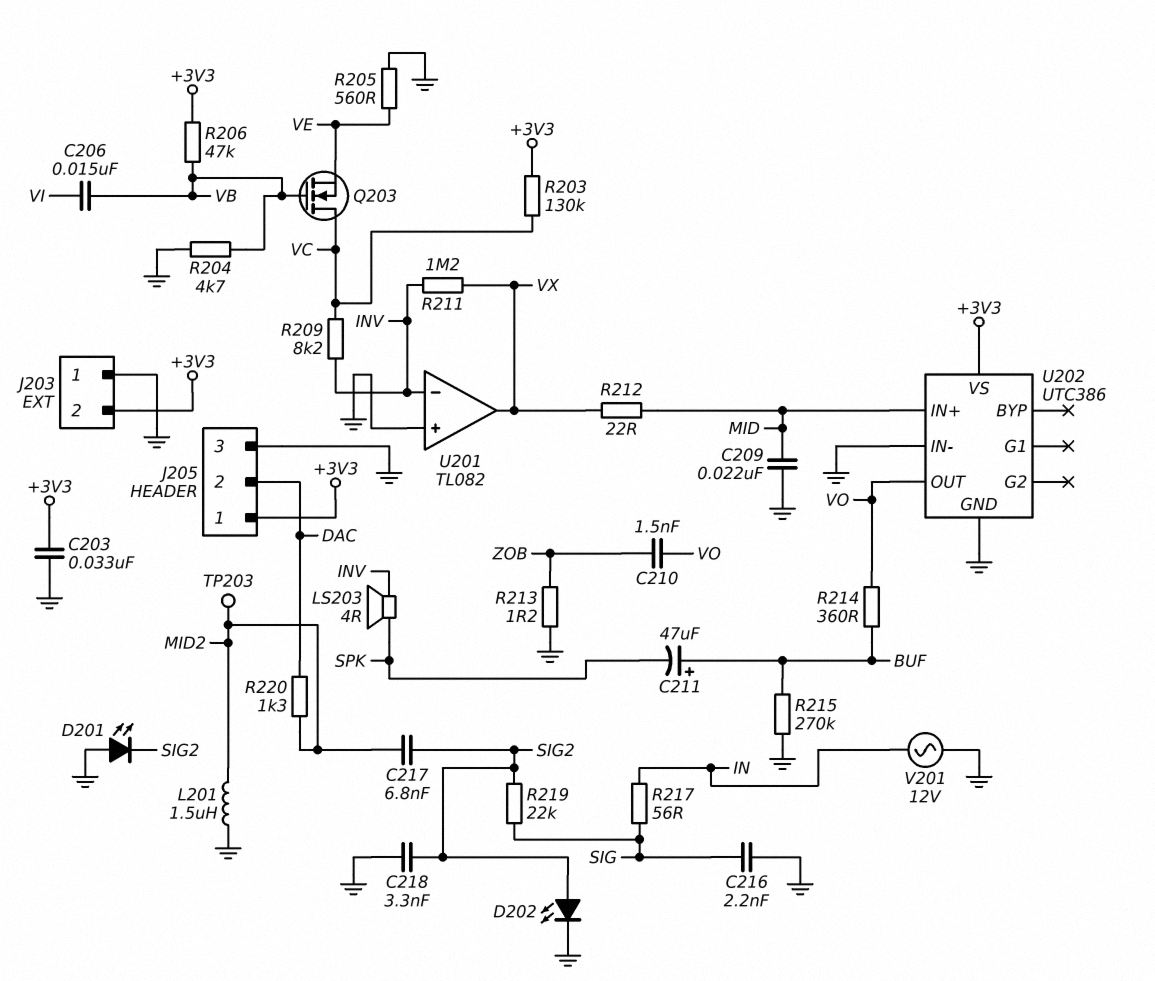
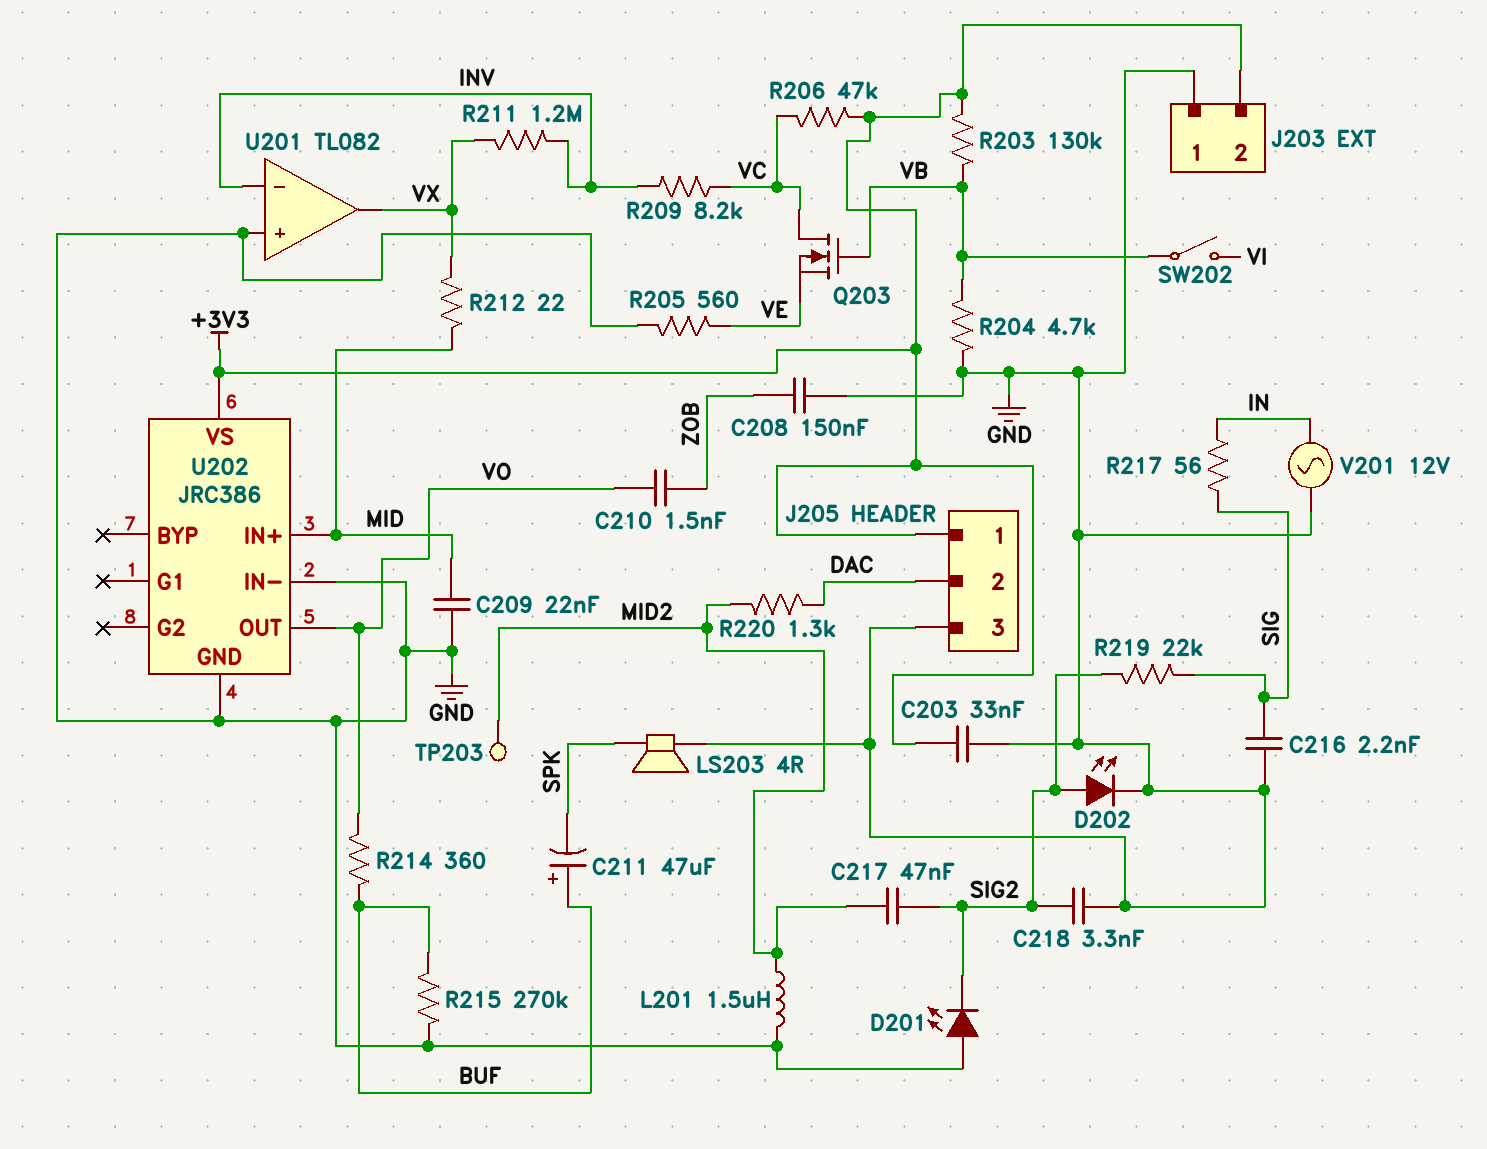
C206: 15nF (VB, VI) -> none
C208: none -> 150nF (GND, ZOB)
C217: 6.8nF (MID2, SIG2) -> 47nF (MID2, SIG2)
LS203: speaker 4R (INV, SPK) -> speaker 4R (GND, SPK)
R203: 130k (+3V3, VC) -> 130k (+3V3, VB)
R206: 47k (+3V3, VB) -> 47k (+3V3, VC)
R213: 1.2 (GND, ZOB) -> none
SW202: none -> switch (VB, VI)
U202: UTC386 -> JRC386

